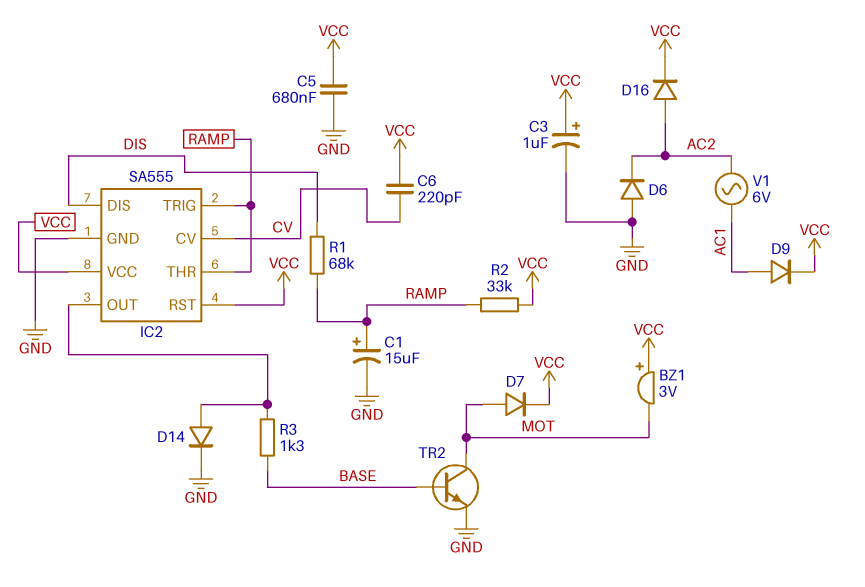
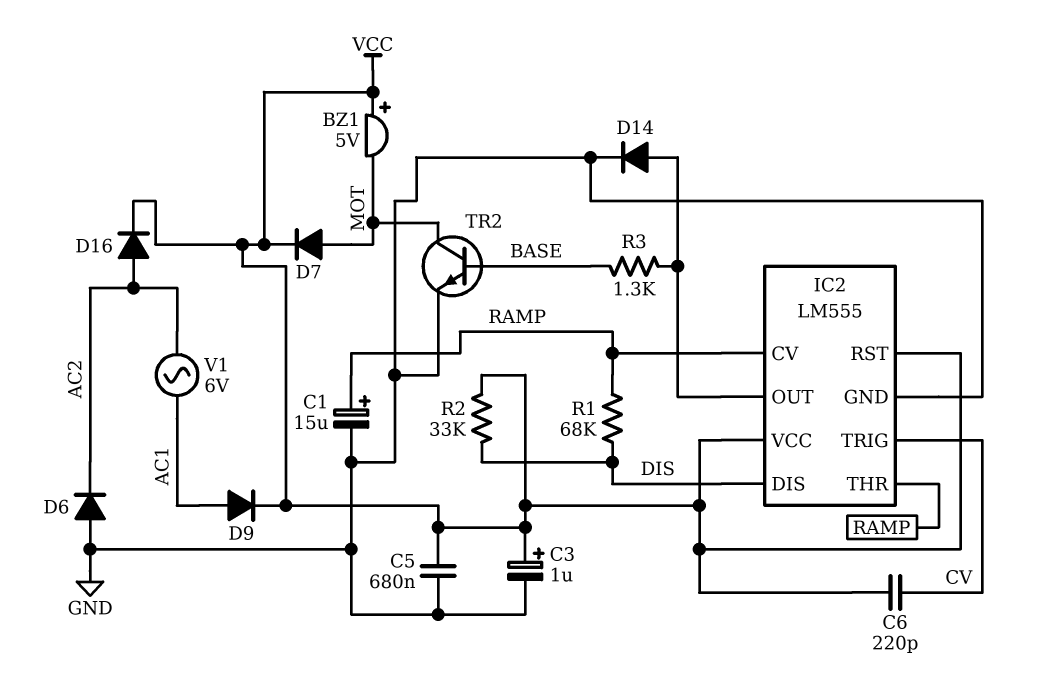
BZ1: buzzer 3V (plus VCC, minus MOT) -> buzzer 5V (plus VCC, minus MOT)
IC2: SA555 -> LM555
IC2 pin CV: CV -> RAMP
IC2 pin TRIG: RAMP -> CV
R2: 33k (RAMP, VCC) -> 33k (DIS, VCC)

